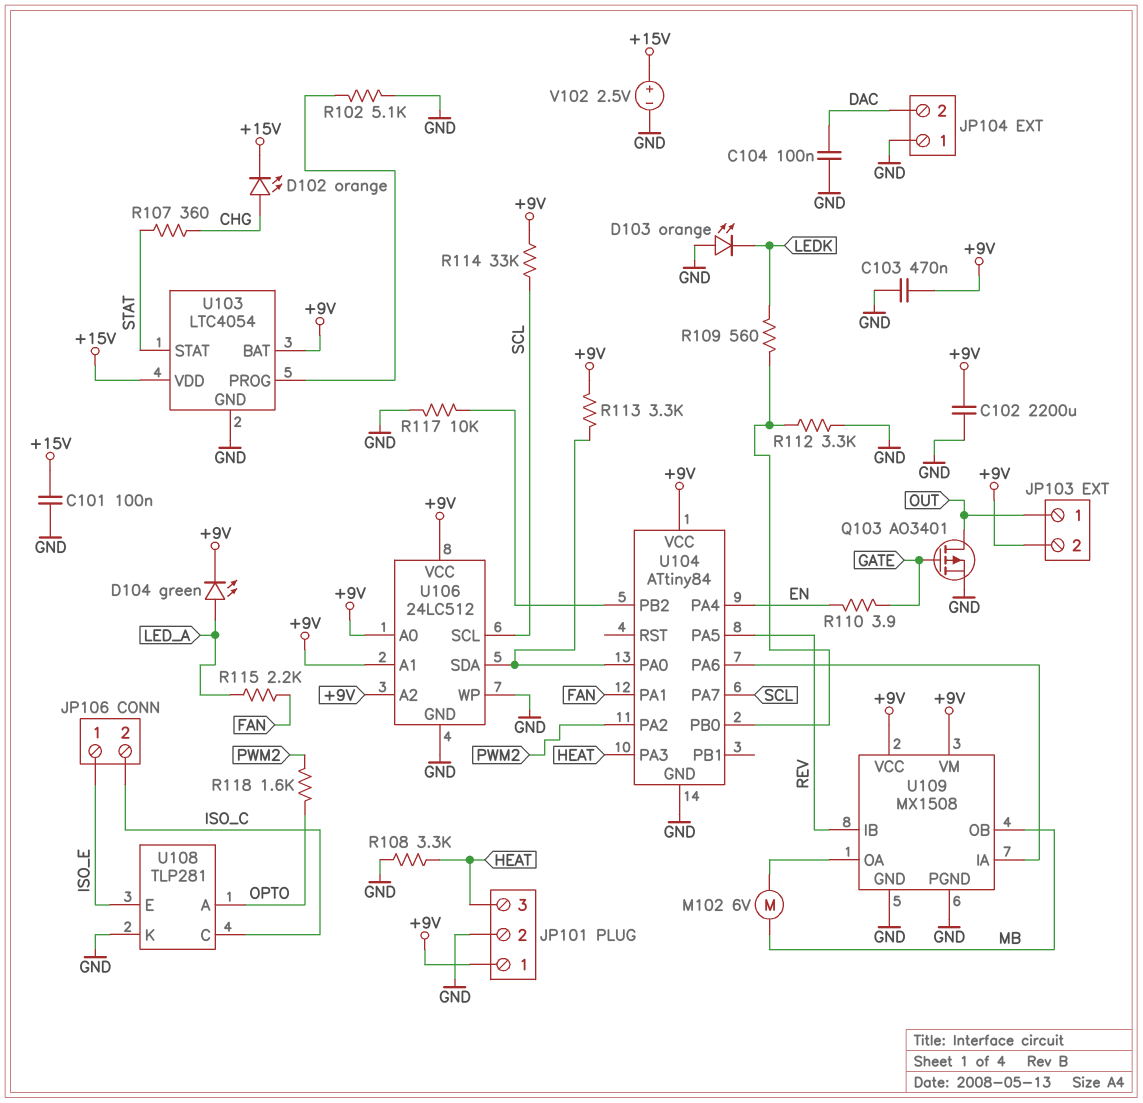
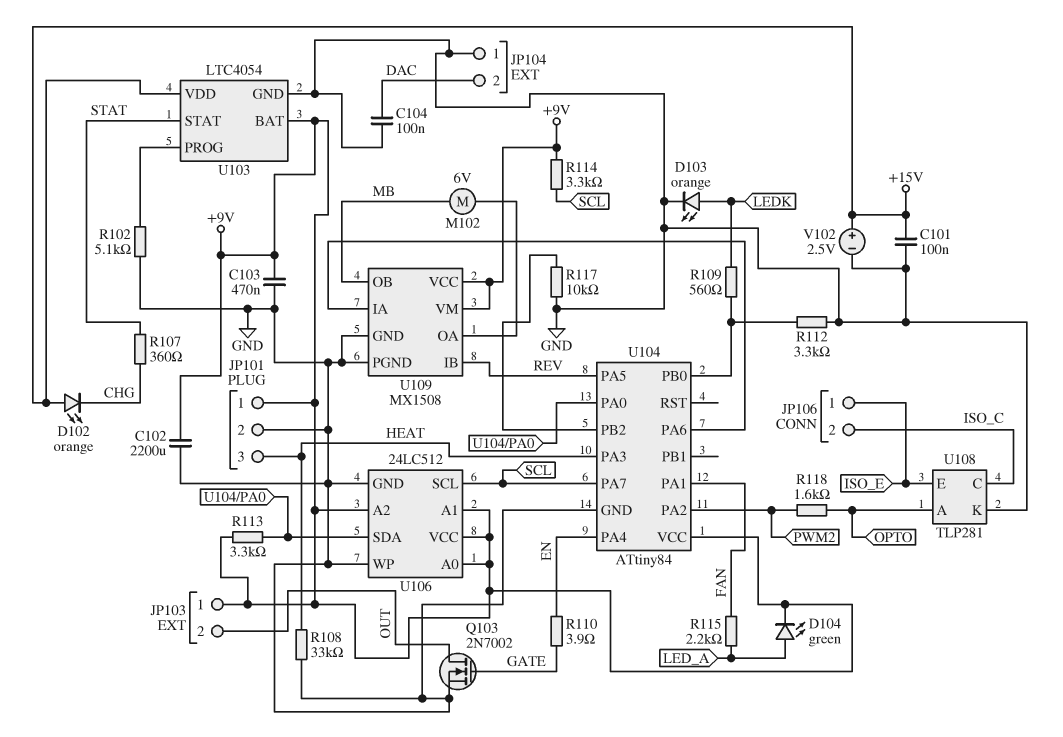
D102: LED orange (A CHG, K +15V) -> LED orange (A +15V, K CHG)
D103: LED orange (A GND, K LEDK) -> LED orange (A LEDK, K GND)
JP103 pin 1: OUT -> +9V
JP103 pin 2: +9V -> OUT
Q103: PMOS AO3401 (G GATE, D OUT, S GND) -> NMOS 2N7002 (G GATE, D OUT, S GND)
R108: 3.3k (GND, HEAT) -> 33k (GND, HEAT)
R114: 33k (+9V, SCL) -> 3.3k (+9V, SCL)

